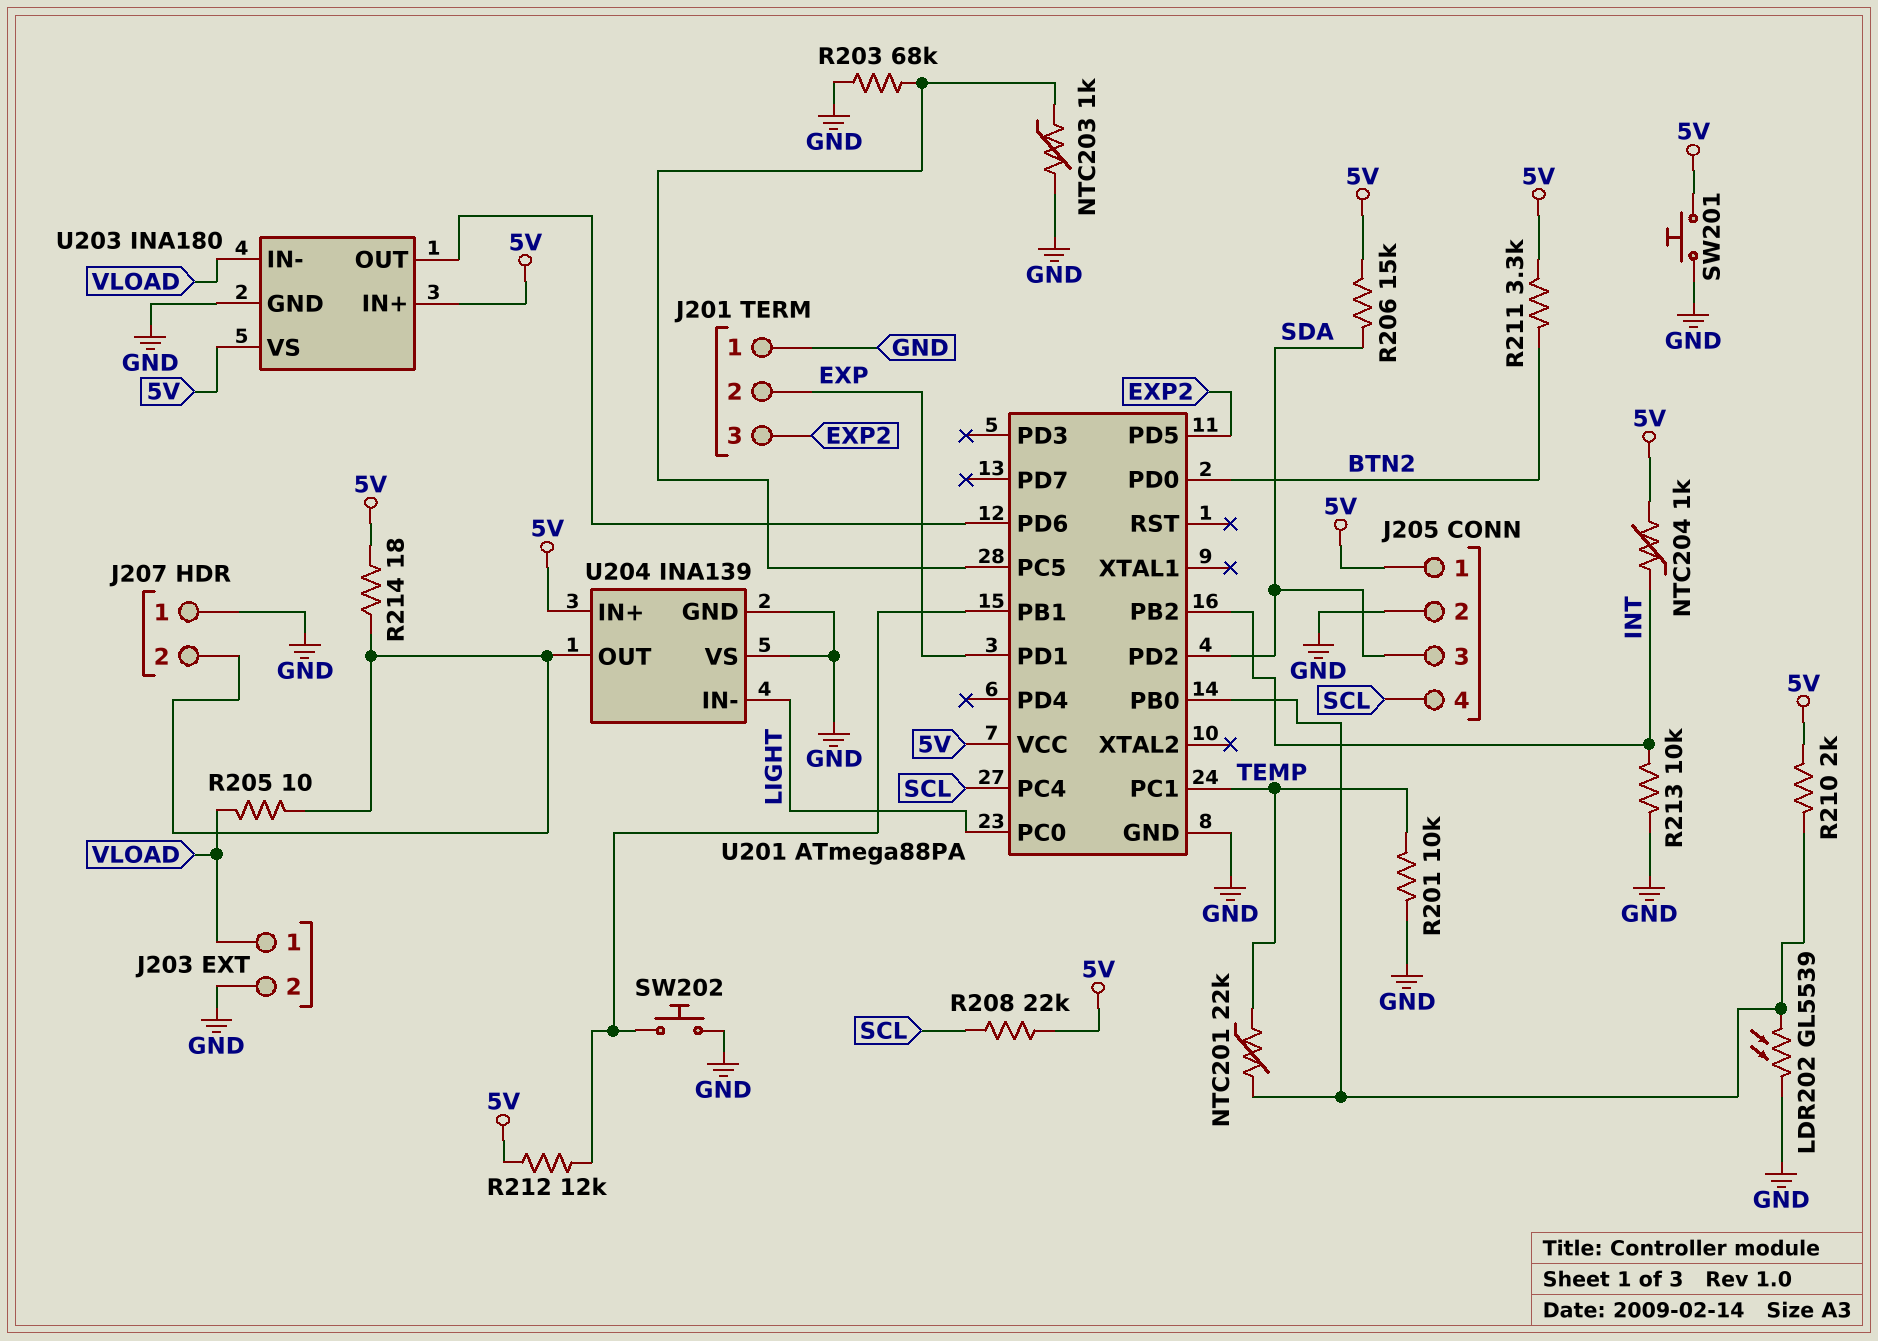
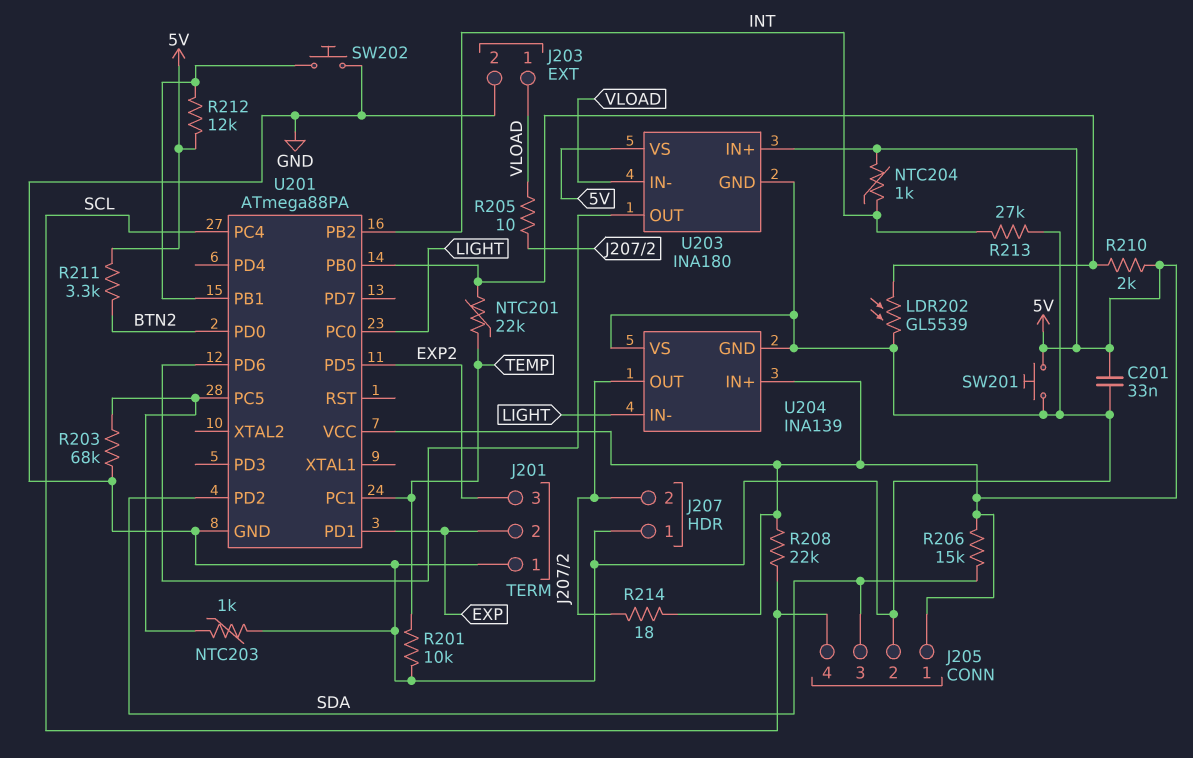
C201: none -> 33nF (5V, GND)
R213: 10k (GND, INT) -> 27k (GND, INT)

